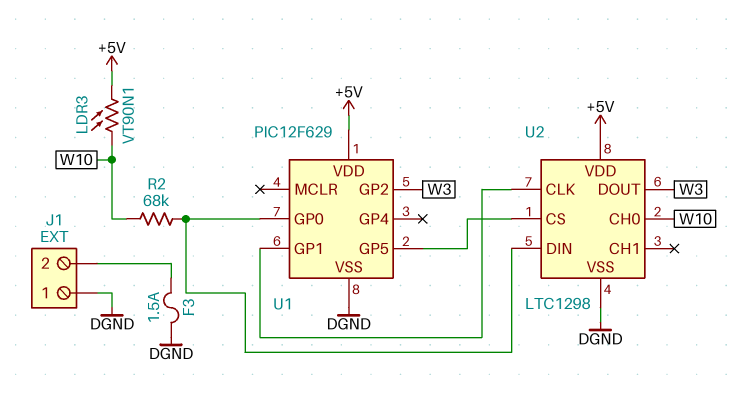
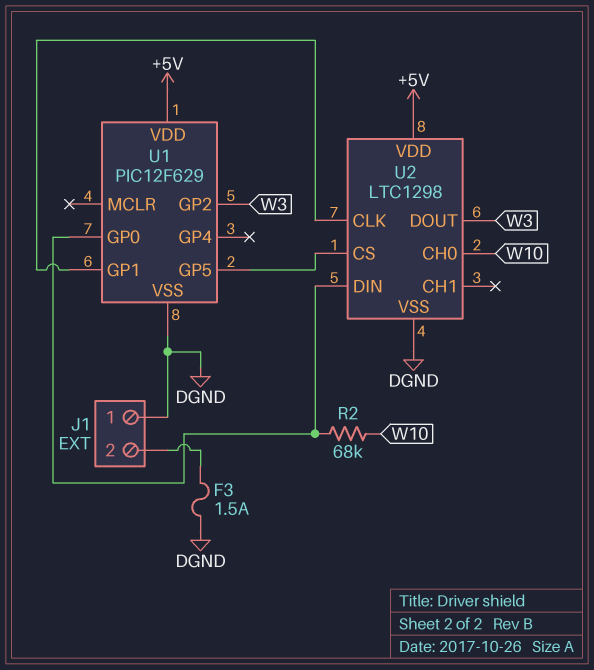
LDR3: VT90N1 (+5V, W10) -> none

